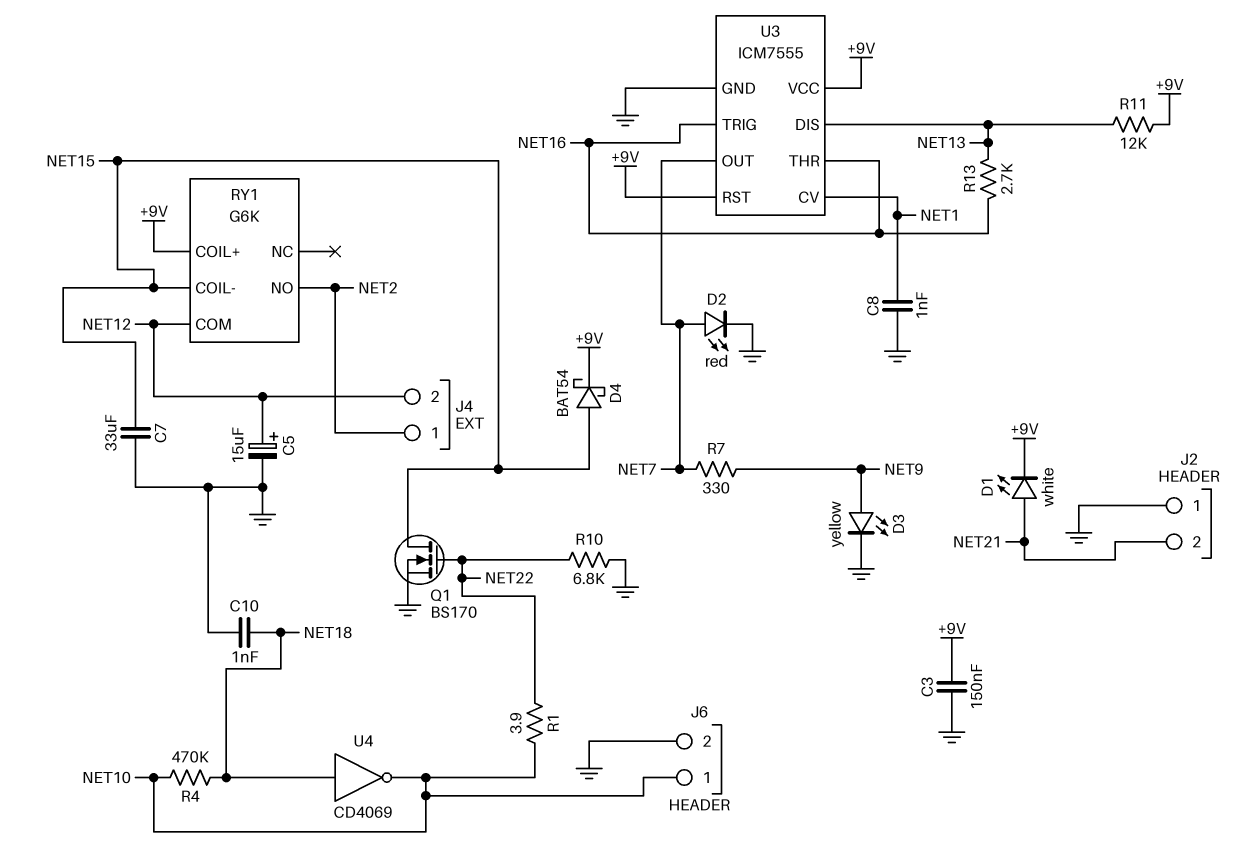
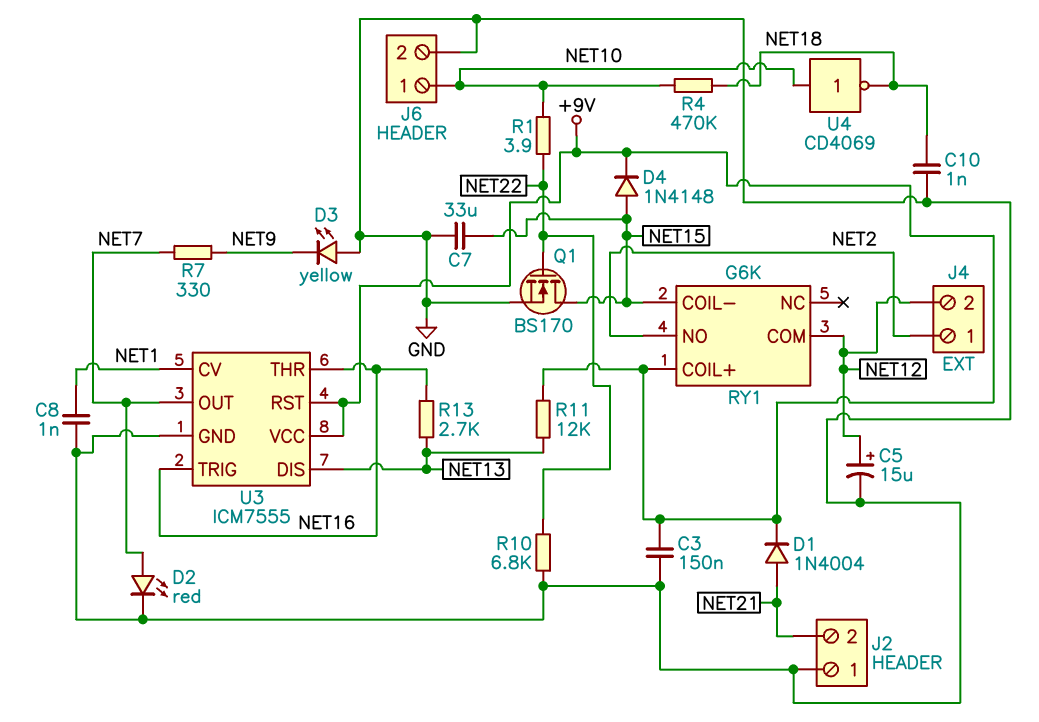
D1: LED white (A NET21, K +9V) -> diode 1N4004 (A NET21, K +9V)
D3: LED yellow (A NET9, K GND) -> LED yellow (A GND, K NET9)
D4: schottky BAT54 (A NET15, K +9V) -> diode 1N4148 (A NET15, K +9V)
U4: NOT CD4069 (in NET18, out NET10) -> NOT CD4069 (in NET10, out NET18)

